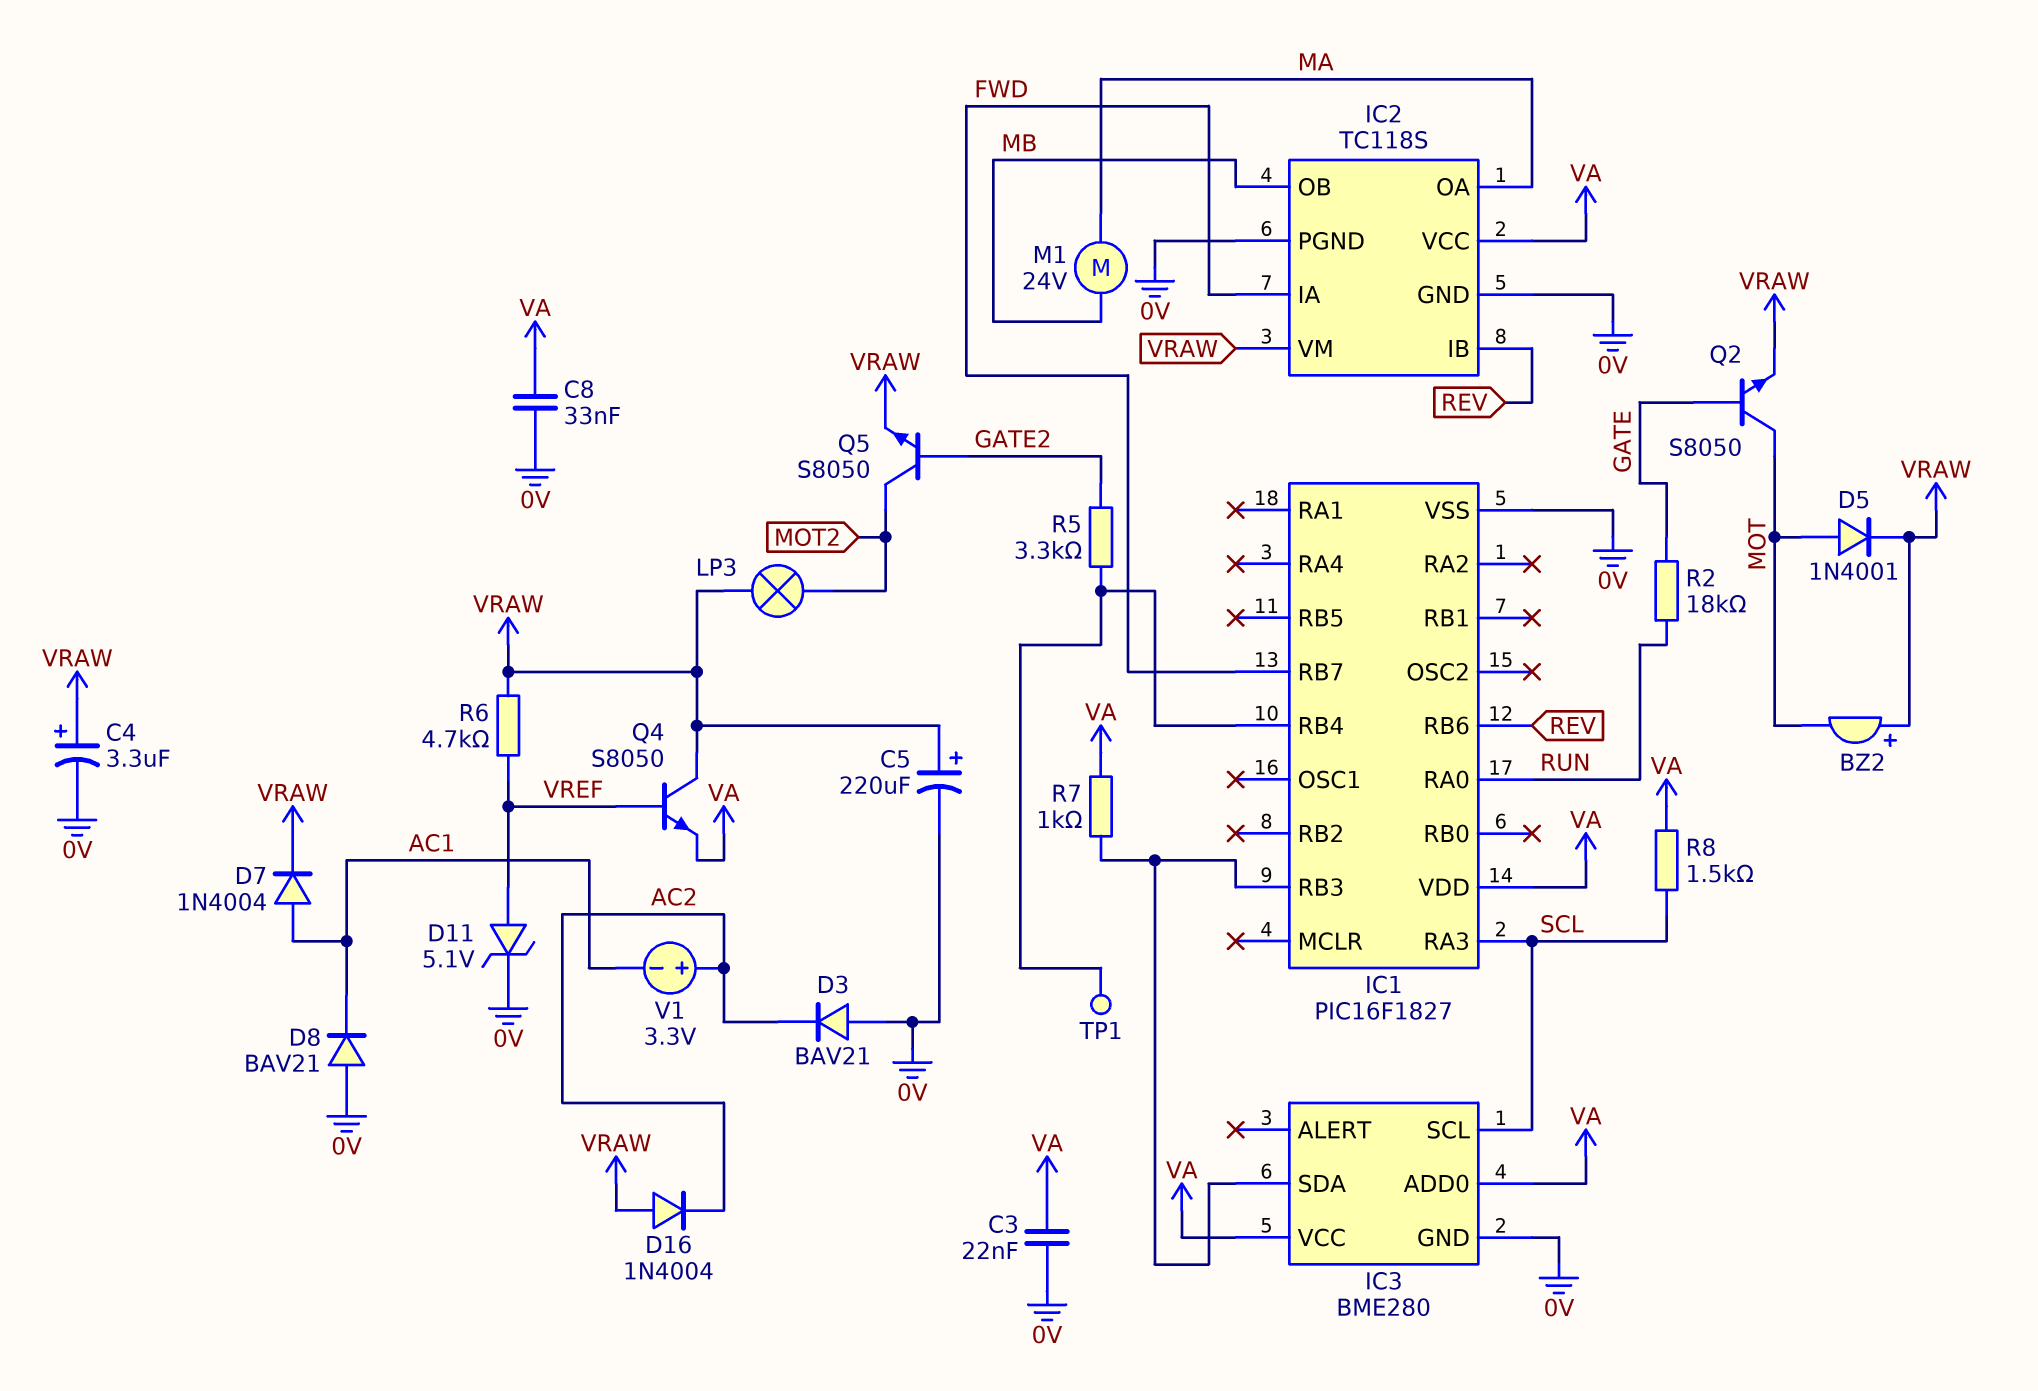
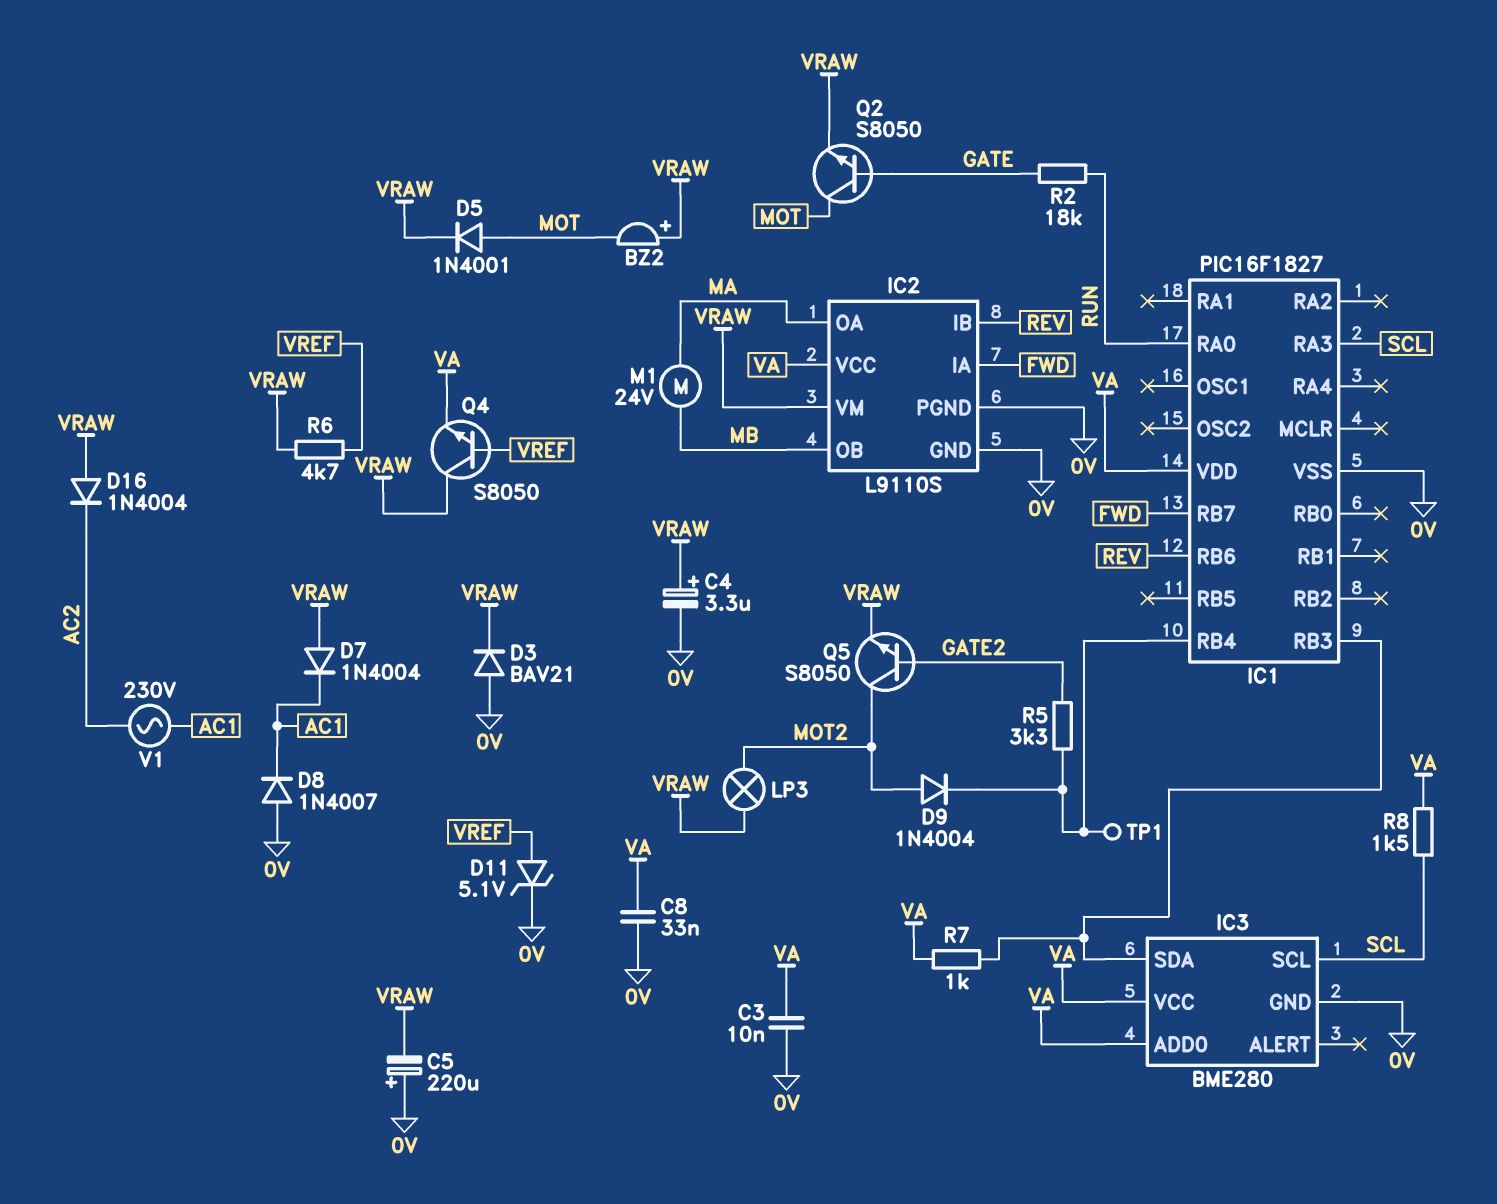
C3: 22nF (0V, VA) -> 10nF (0V, VA)
C5: 220uF (plus VRAW, minus 0V) -> 220uF (plus 0V, minus VRAW)
D3: diode BAV21 (A 0V, K AC2) -> diode BAV21 (A 0V, K VRAW)
D7: diode 1N4004 (A AC1, K VRAW) -> diode 1N4004 (A VRAW, K AC1)
D8: diode BAV21 (A 0V, K AC1) -> diode 1N4007 (A 0V, K AC1)
D9: none -> diode 1N4004 (A MOT2, K IC1/RB4)
IC2: TC118S -> L9110S
V1: 3.3V (plus AC2, minus AC1) -> AC 230V (AC1, AC2)

